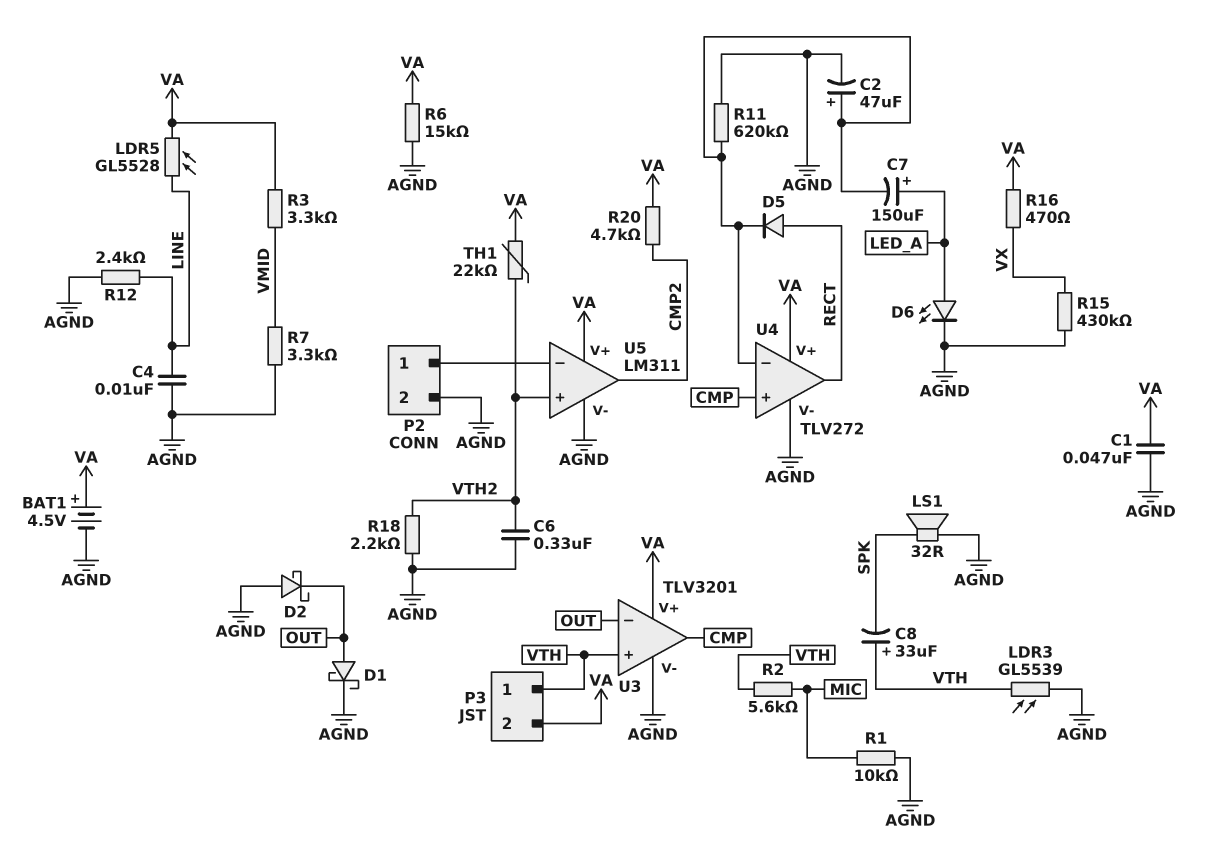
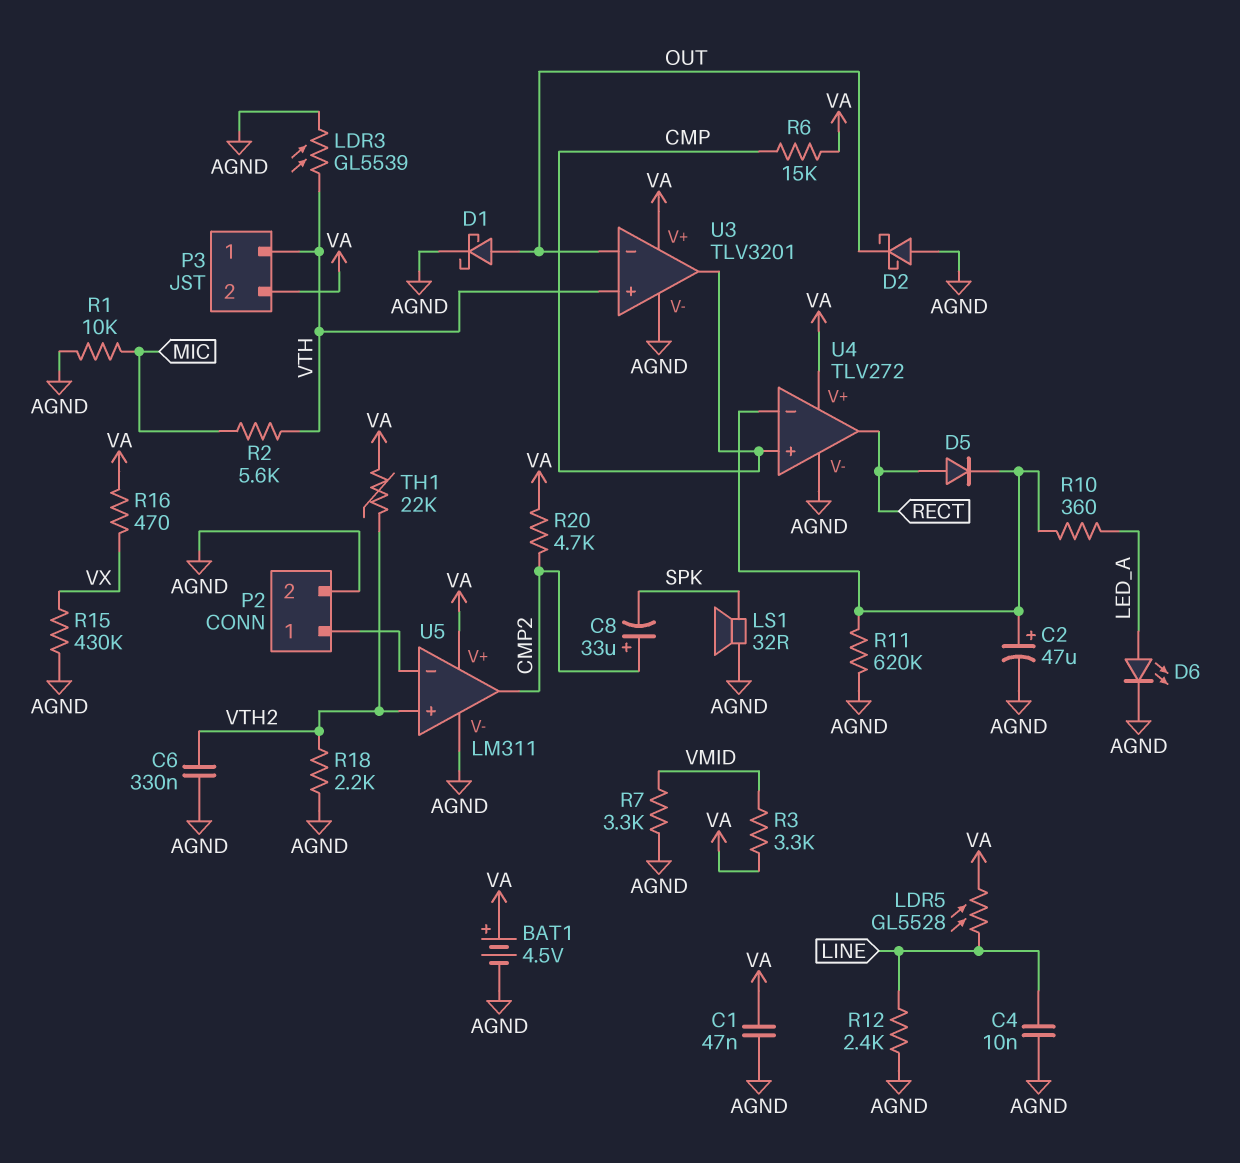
C7: 150uF (plus LED_A, minus U4/in-) -> none
C8: 33uF (plus VTH, minus SPK) -> 33uF (plus CMP2, minus SPK)
R6: 15k (AGND, VA) -> 15k (CMP, VA)
R10: none -> 360 (LED_A, U4/in-)

